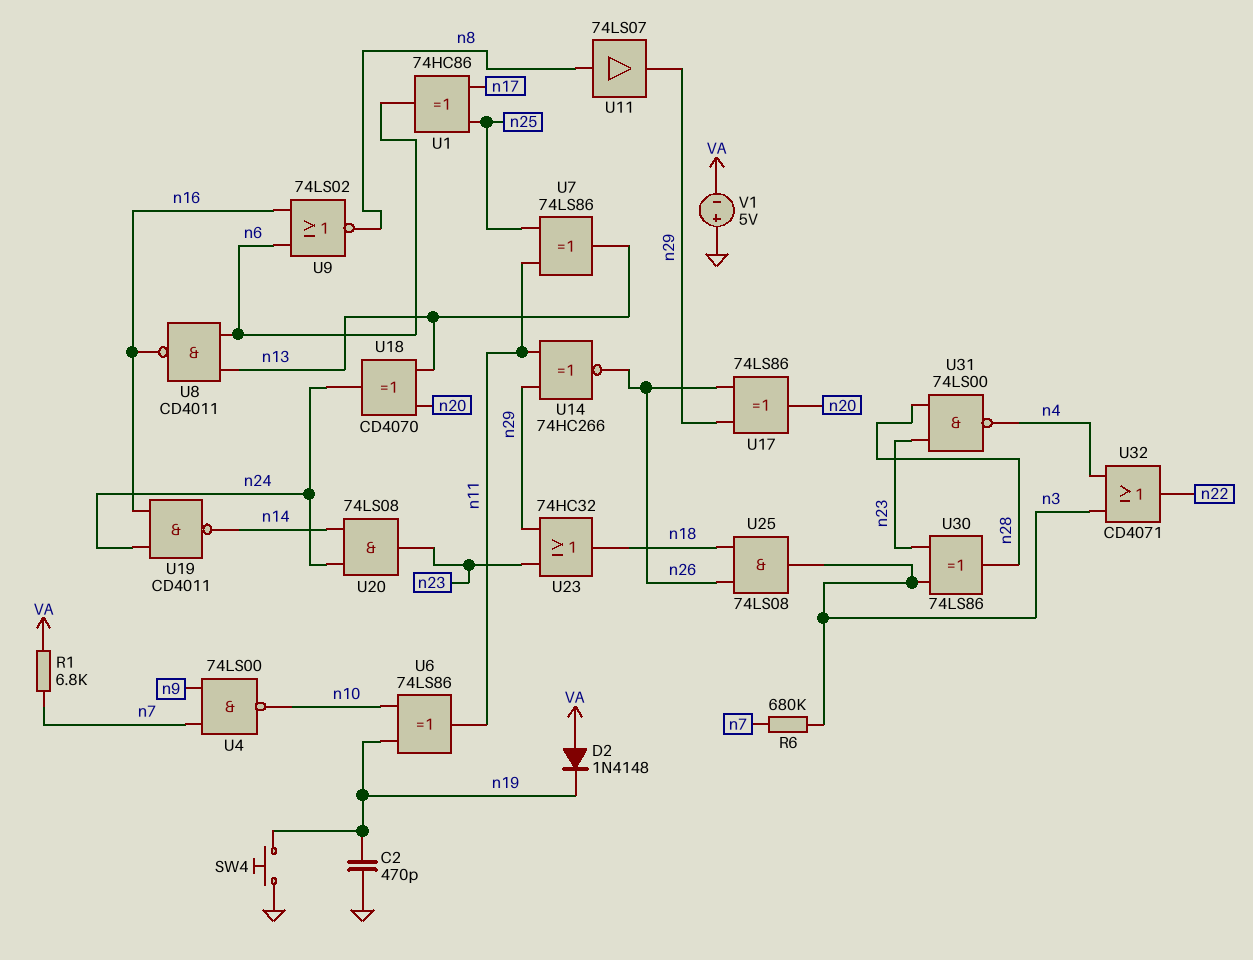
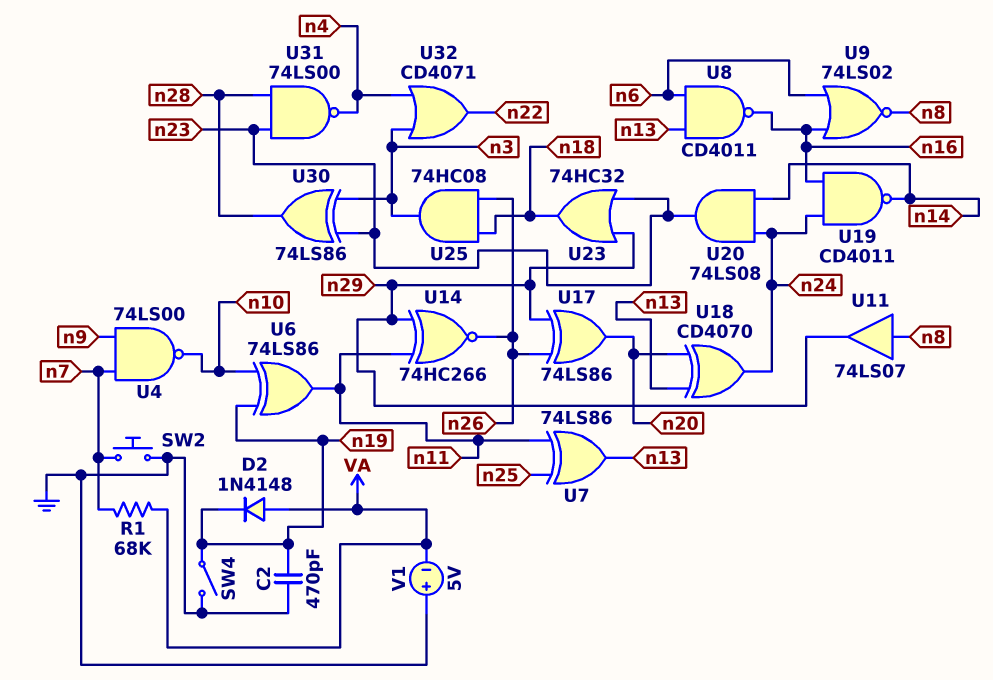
R1: 6.8k (VA, n7) -> 68k (VA, n7)
R6: 680k (n3, n7) -> none
SW2: none -> button (GND, n7)
SW4: button (GND, n19) -> switch (GND, n19)
U1: XOR 74HC86 (in n17, in n25, out n6) -> none
U25: AND 74LS08 (in n18, in n26, out n3) -> AND 74HC08 (in n18, in n26, out n3)

